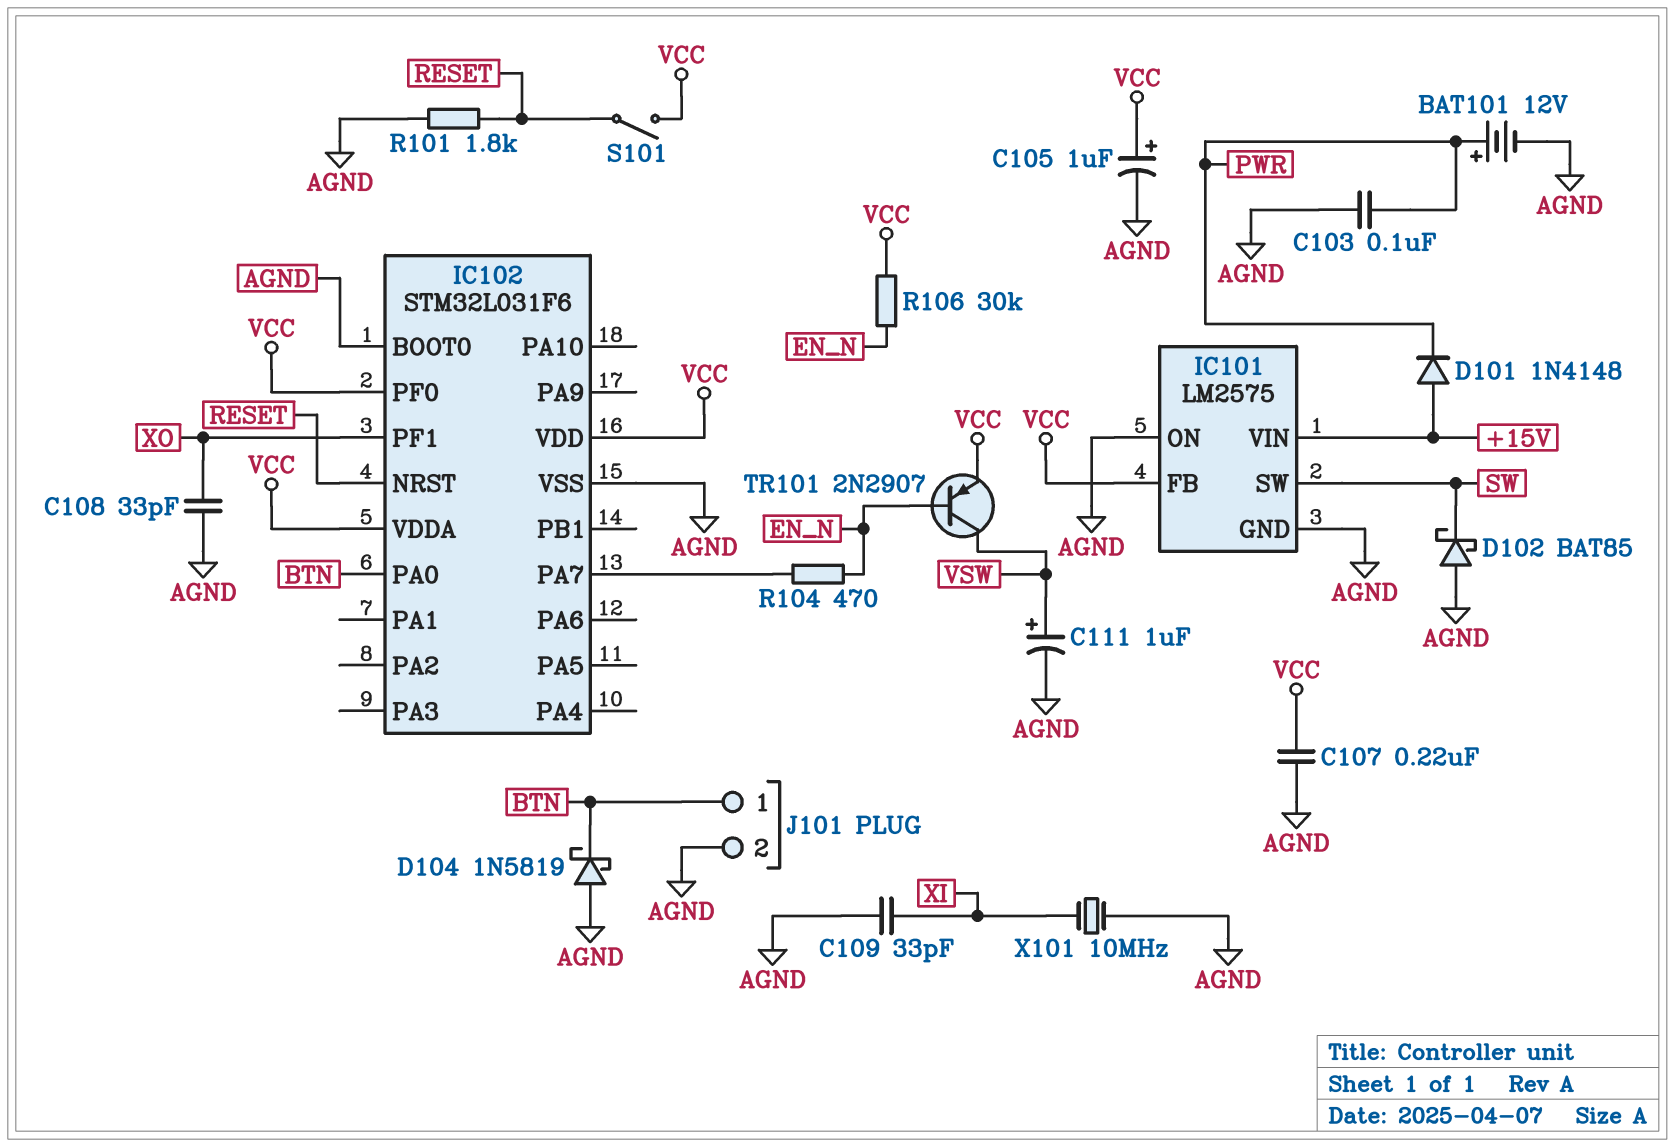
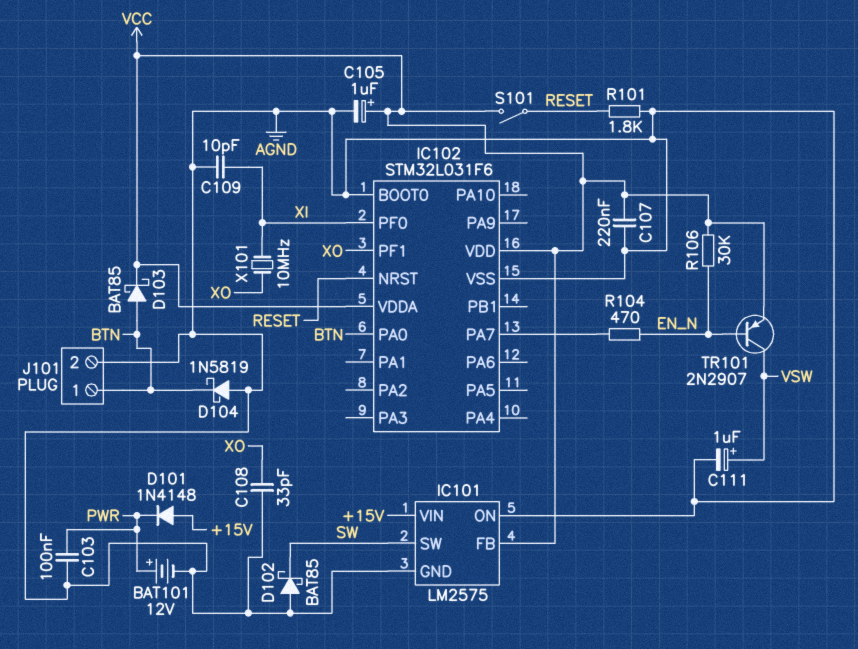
C109: 33pF (AGND, XI) -> 10pF (AGND, XI)
D103: none -> schottky BAT85 (A BTN, K VCC)
IC102 pin PF0: VCC -> XI
X101: 10MHz (AGND, XI) -> 10MHz (XI, XO)

